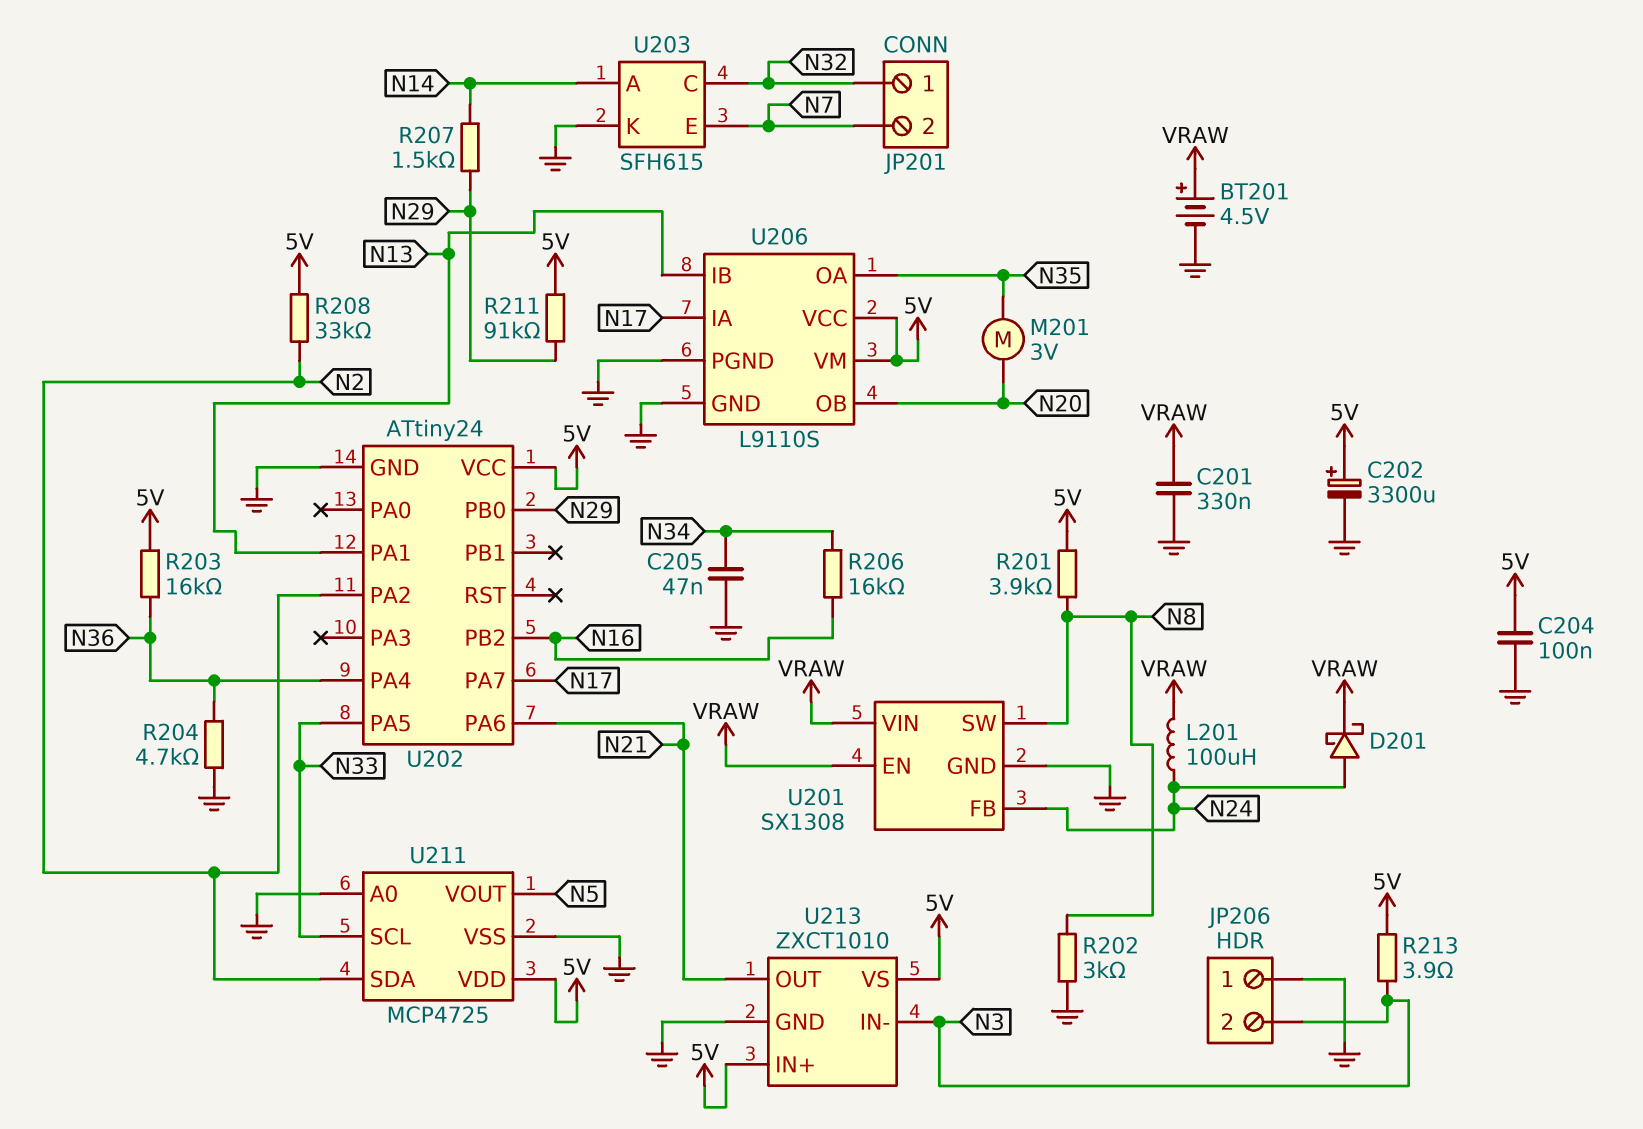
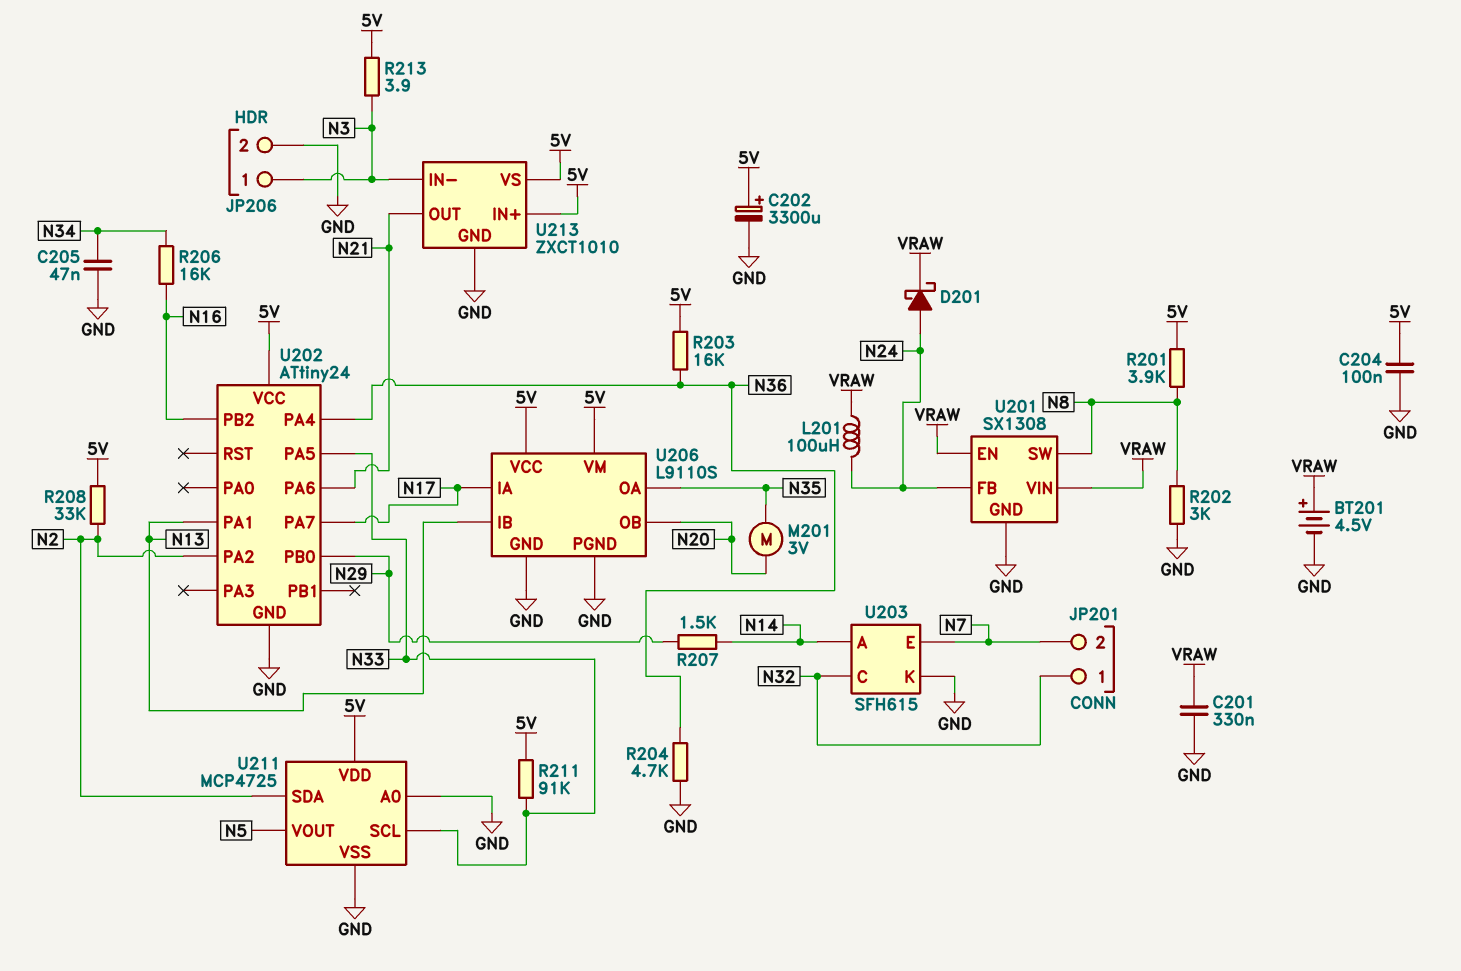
JP206 pin 1: GND -> N3
JP206 pin 2: N3 -> GND
R211: 91k (5V, N29) -> 91k (5V, N33)

